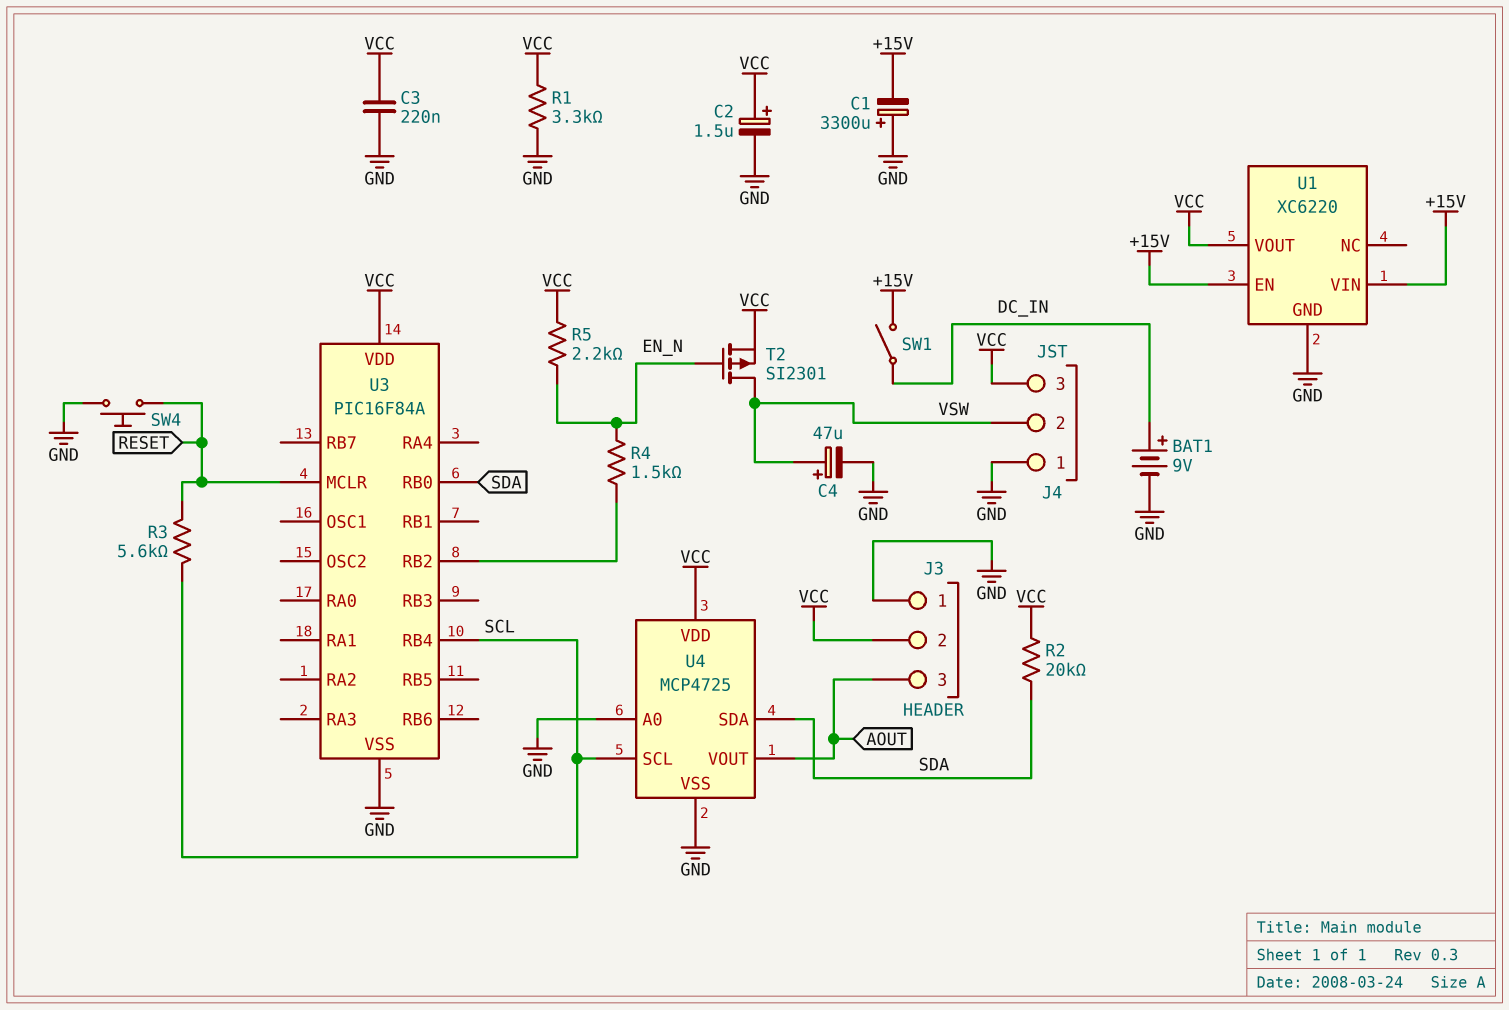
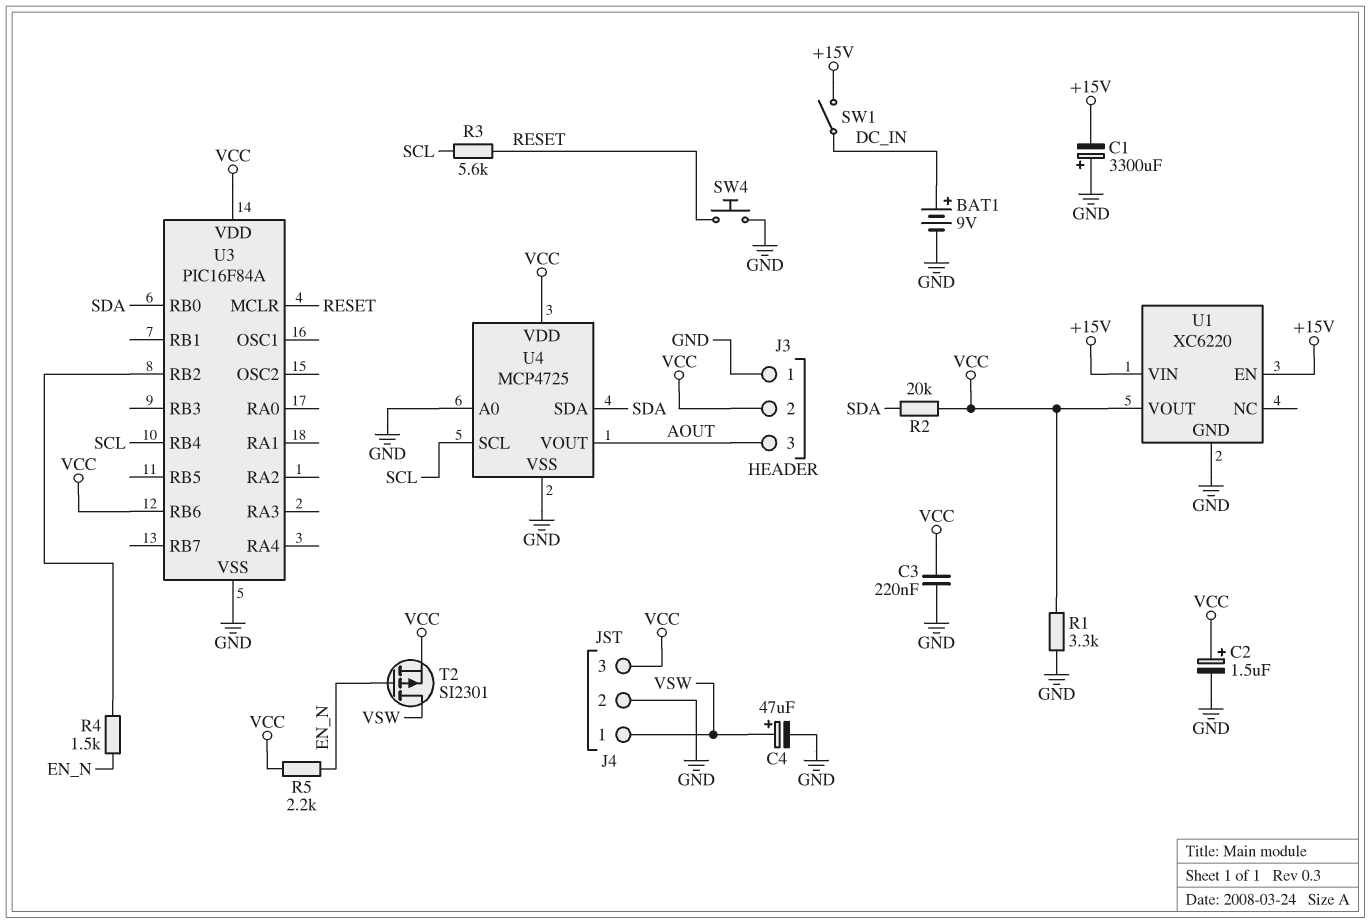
J4 pin 1: GND -> VSW
J4 pin 2: VSW -> GND
U3 pin RB6: none -> VCC

